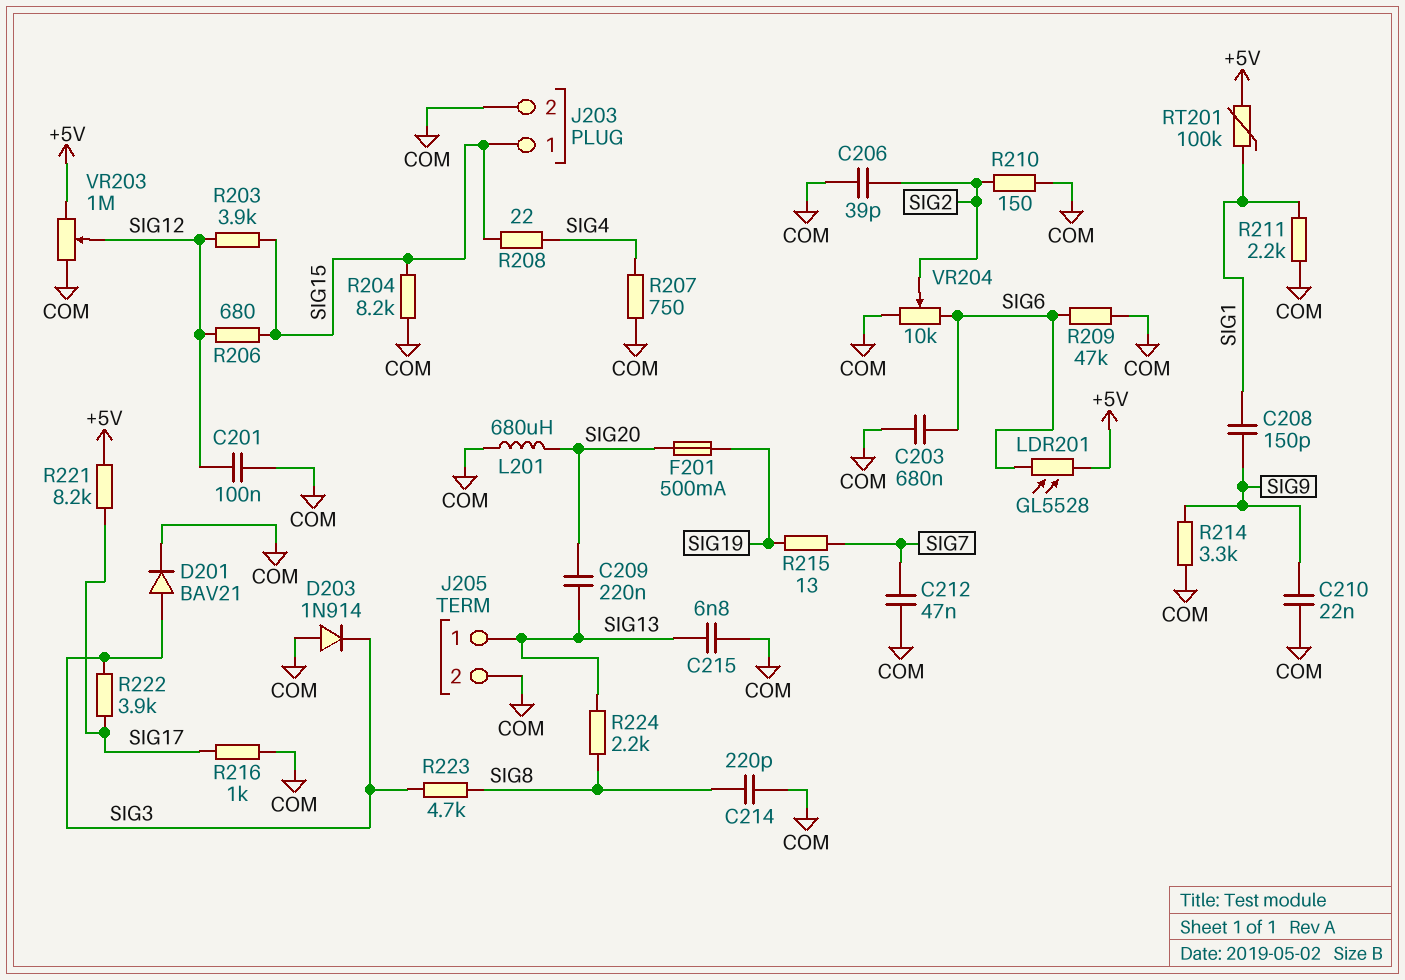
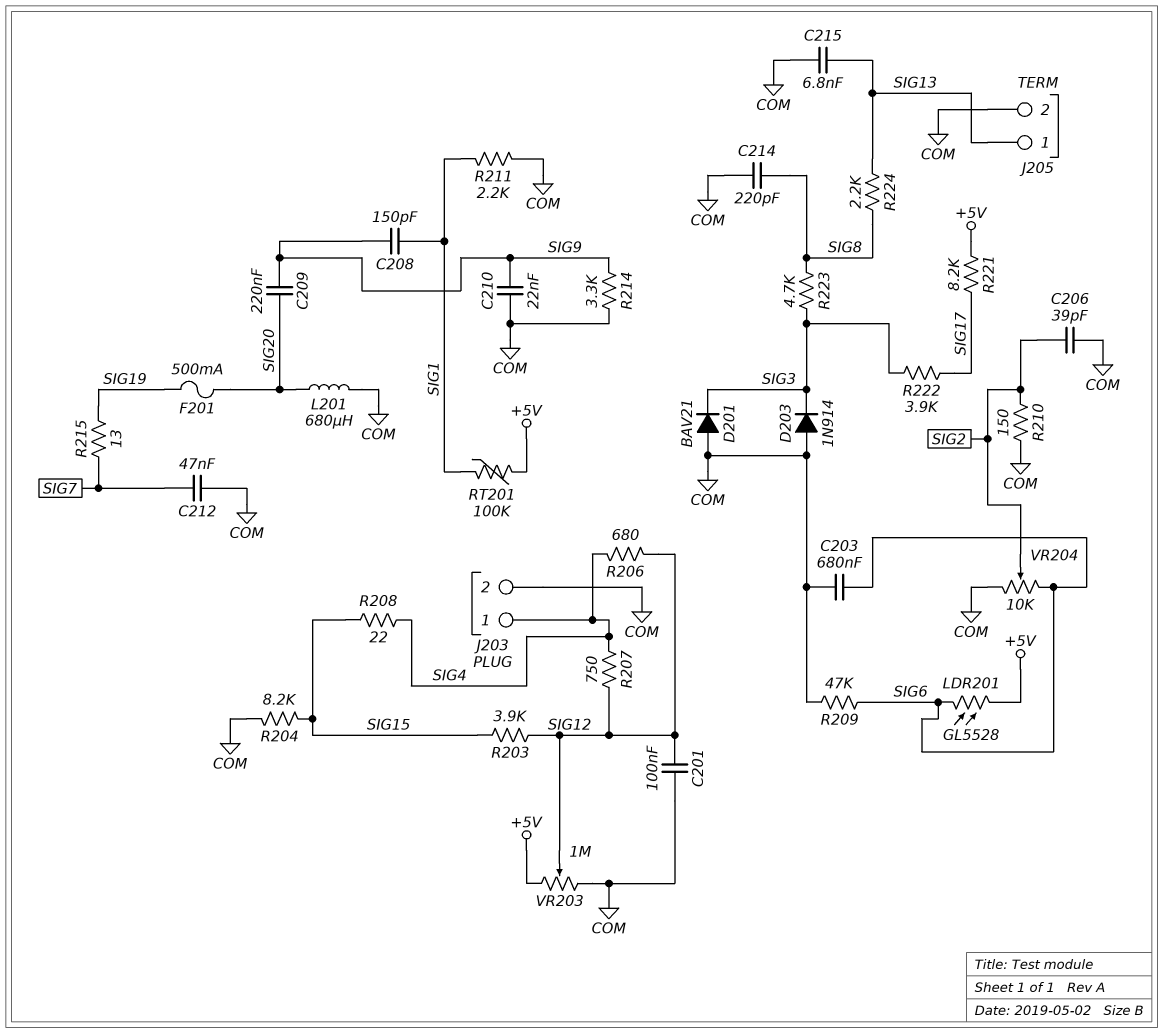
C209: 220nF (SIG13, SIG20) -> 220nF (SIG9, SIG20)
D201: diode BAV21 (A SIG3, K COM) -> diode BAV21 (A COM, K SIG3)
J203 pin 1: SIG15 -> SIG4
R206: 680 (SIG12, SIG15) -> 680 (SIG4, SIG12)
R207: 750 (COM, SIG4) -> 750 (SIG4, SIG12)
R216: 1k (COM, SIG17) -> none

